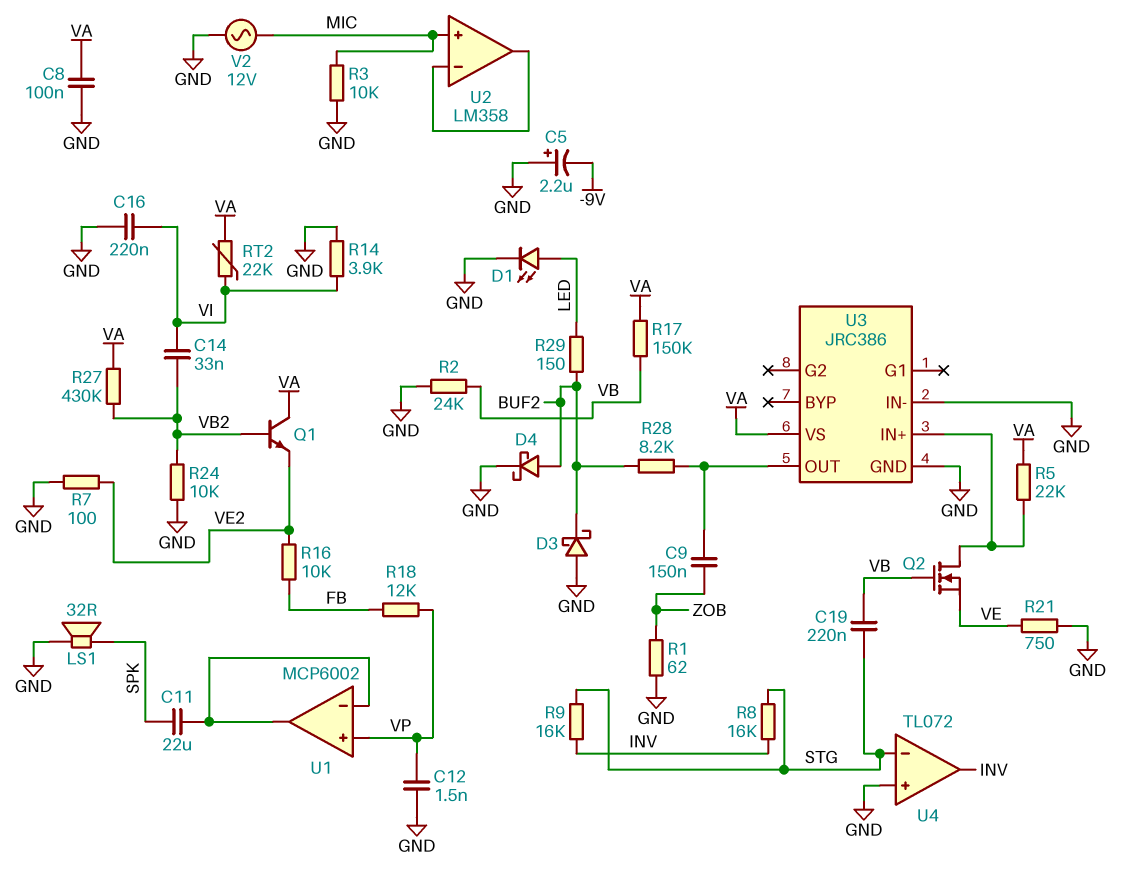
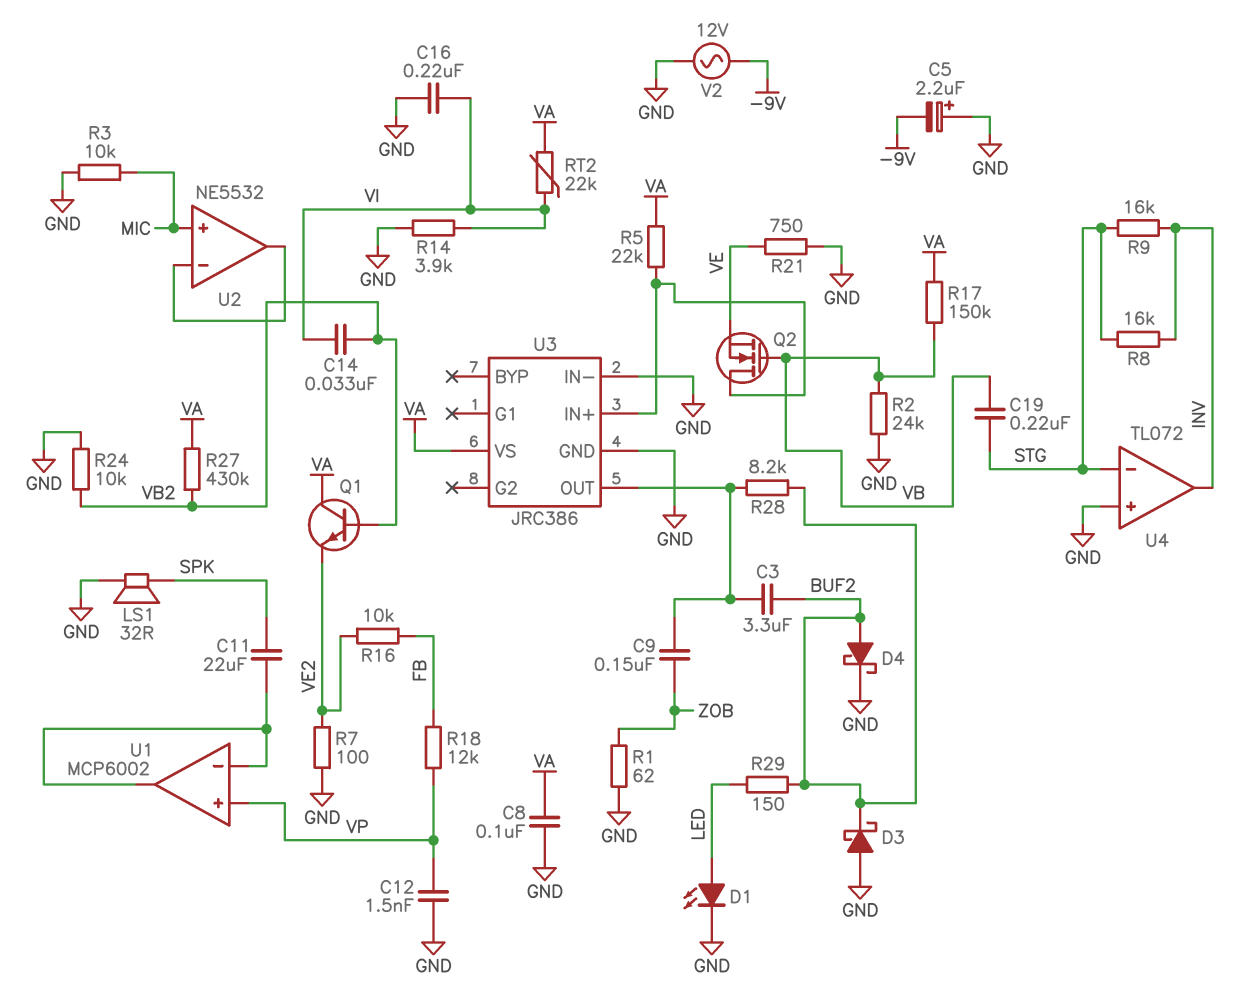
C3: none -> 3.3uF (BUF2, U3/OUT)
U2: LM358 -> NE5532
V2: AC 12V (GND, MIC) -> AC 12V (-9V, GND)

